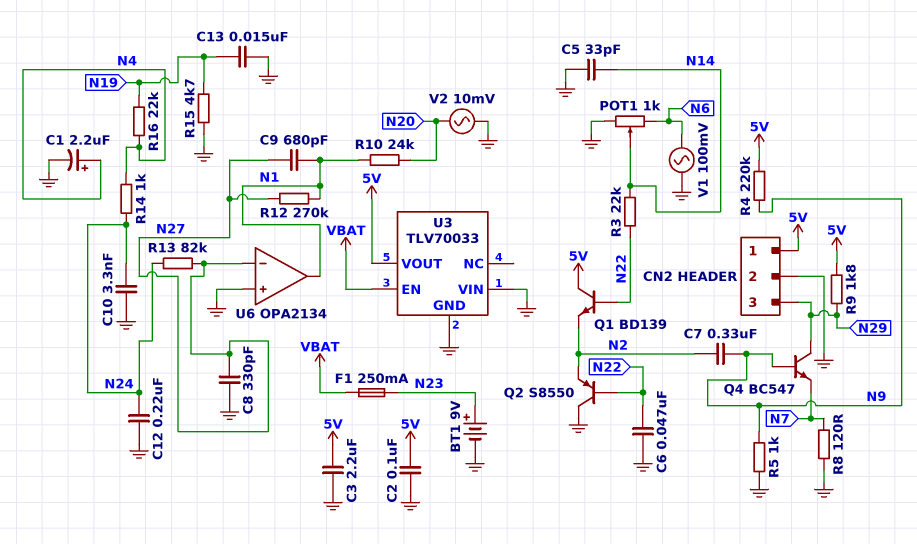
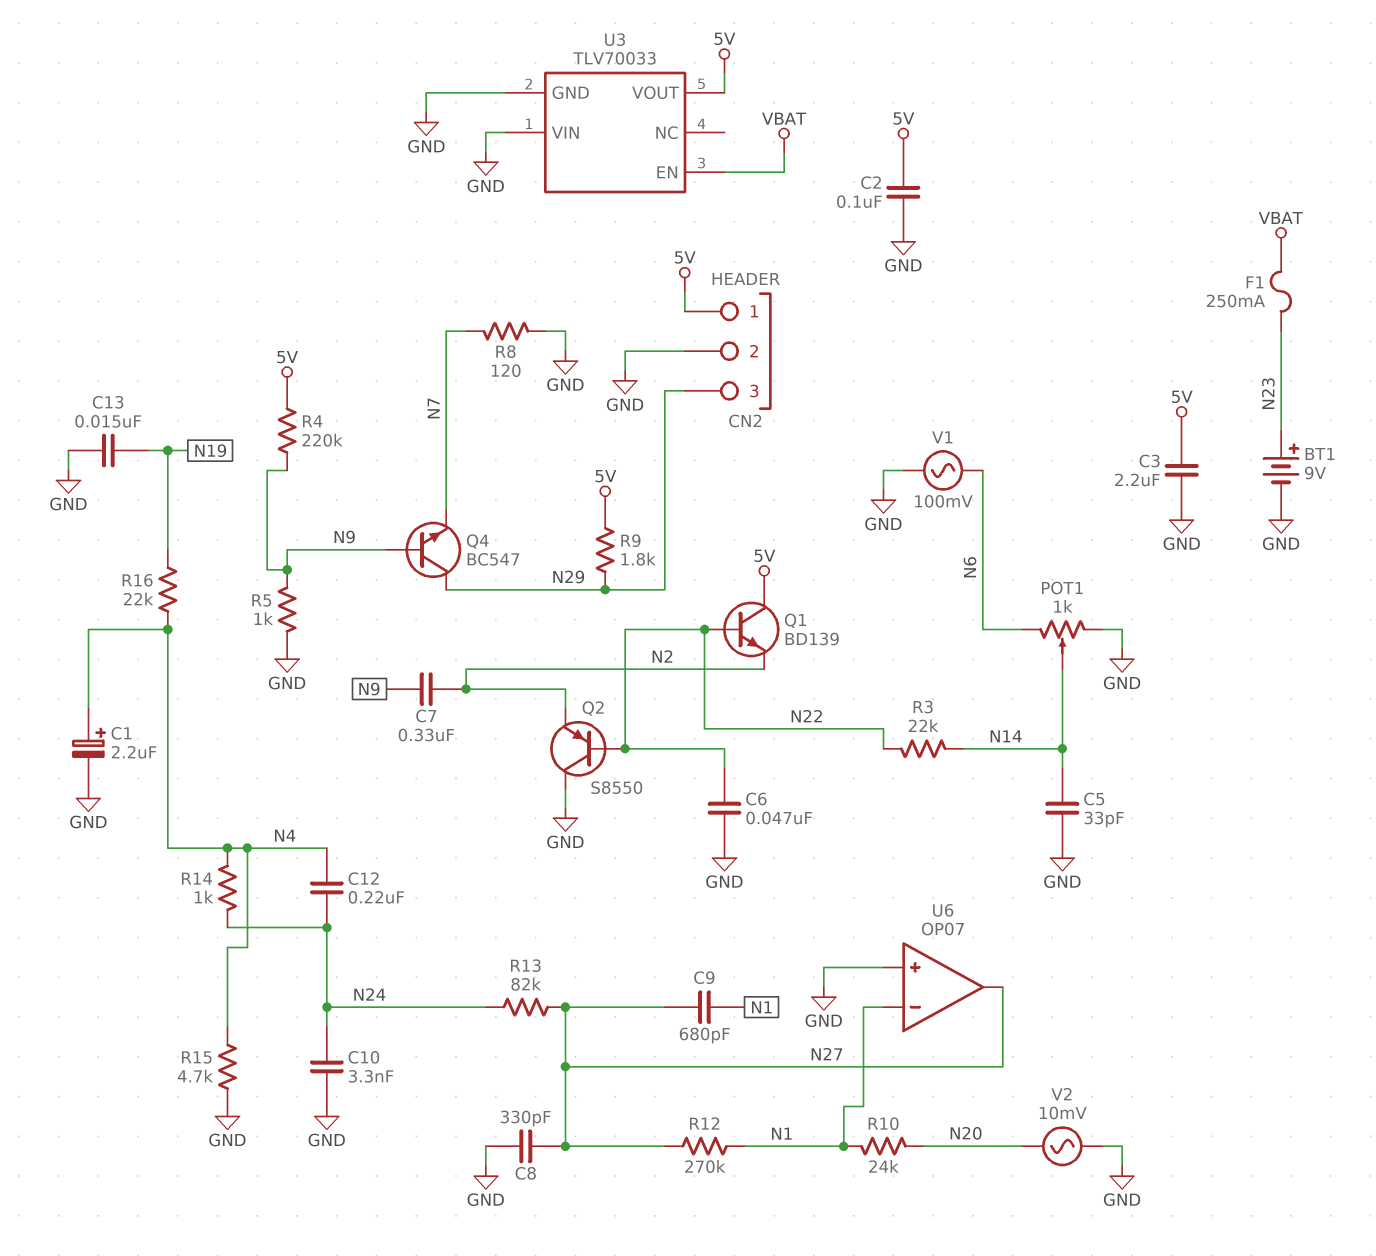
C12: 220nF (GND, N24) -> 220nF (N4, N24)
R15: 4.7k (GND, N19) -> 4.7k (GND, N4)
U6: OPA2134 -> OP07
U6 pin in-: N27 -> N1
U6 pin out: N1 -> N27

